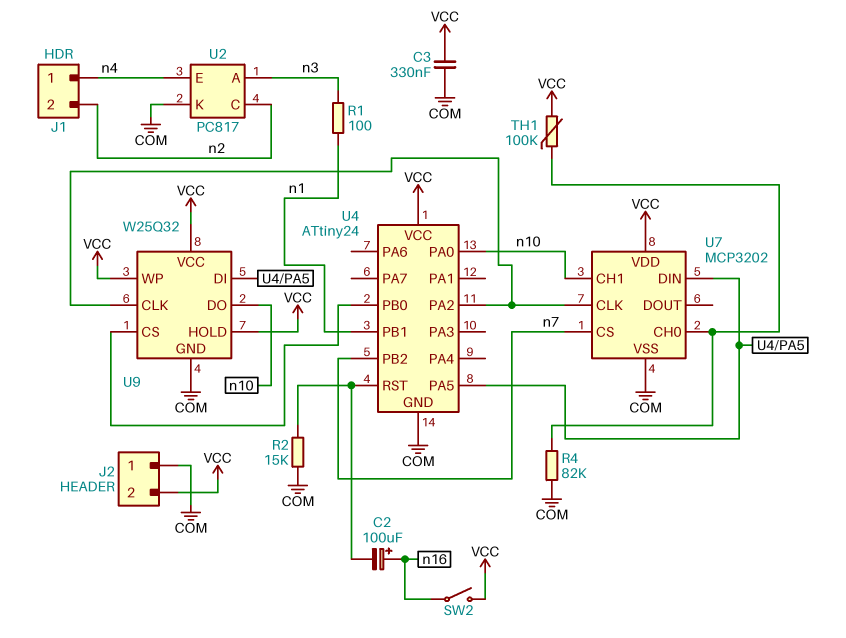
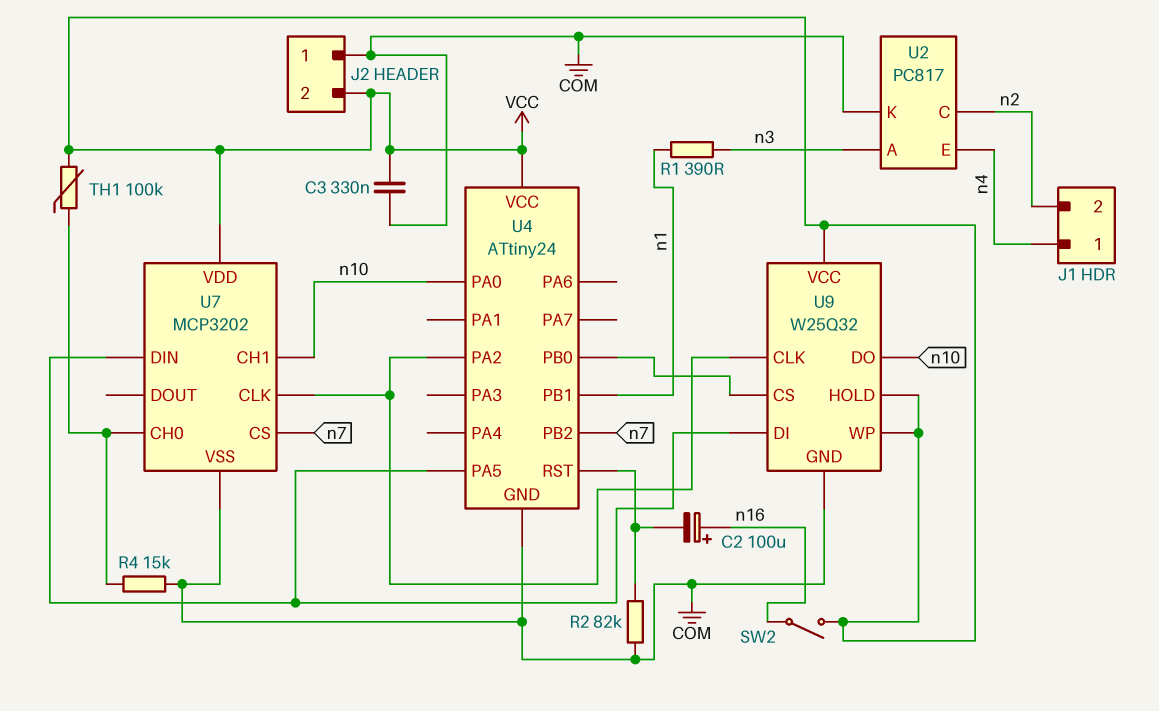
R1: 100 (n1, n3) -> 390 (n1, n3)
R2: 15k (COM, U4/RST) -> 82k (COM, U4/RST)
R4: 82k (COM, U7/CH0) -> 15k (COM, U7/CH0)

